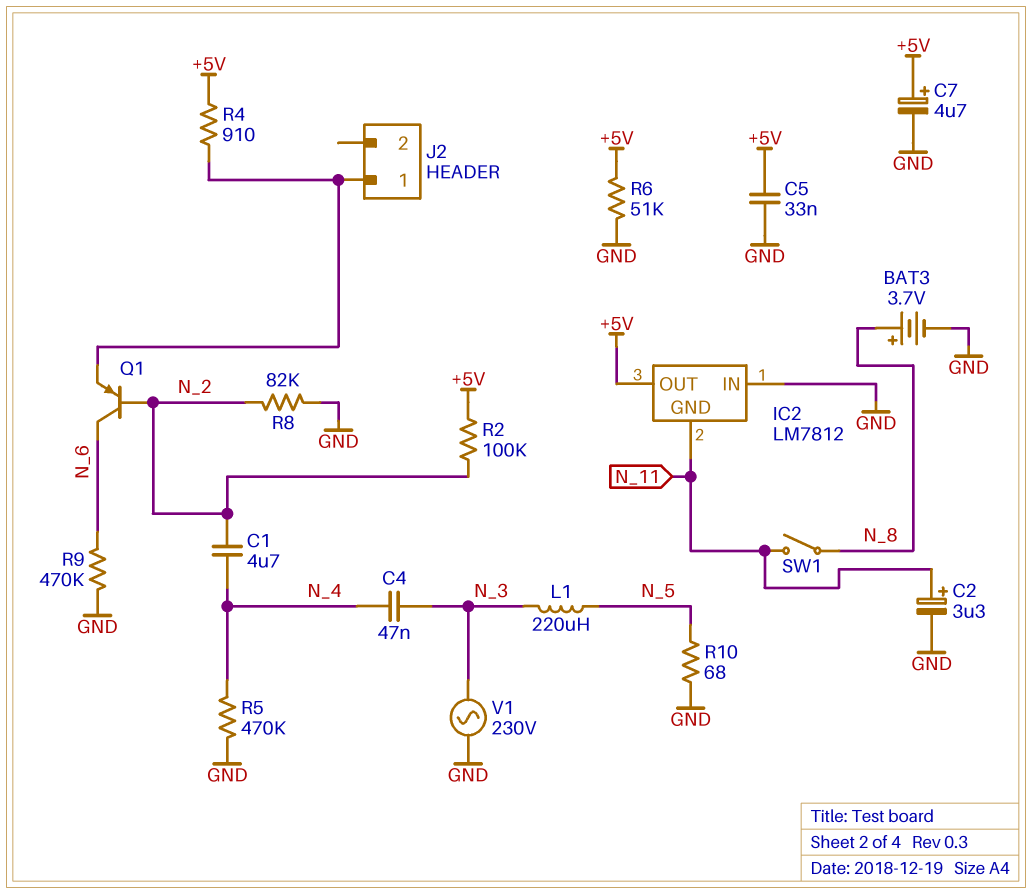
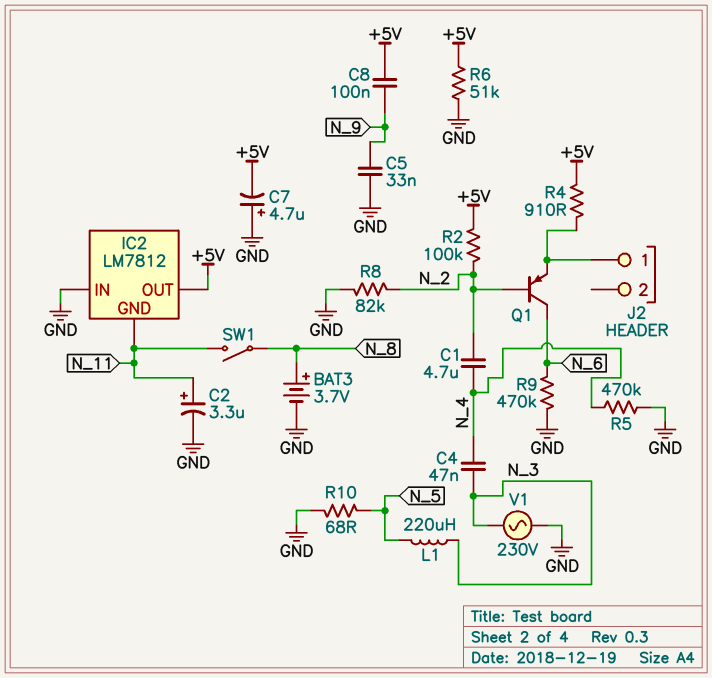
C5: 33nF (+5V, GND) -> 33nF (GND, N_9)
C7: 4.7uF (plus +5V, minus GND) -> 4.7uF (plus GND, minus +5V)
C8: none -> 100nF (+5V, N_9)

